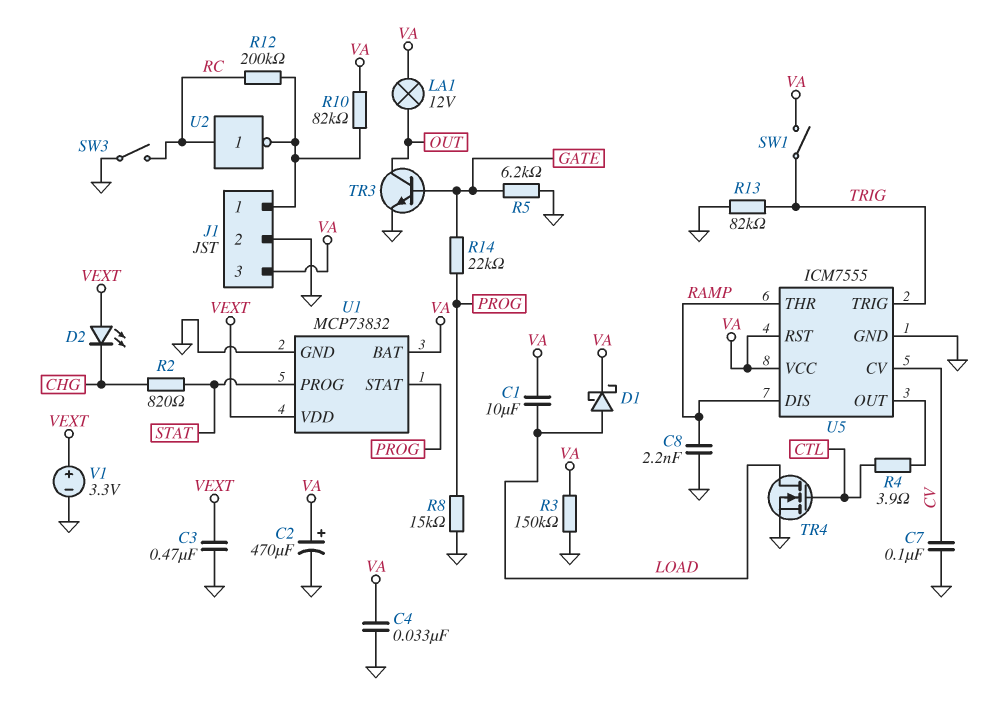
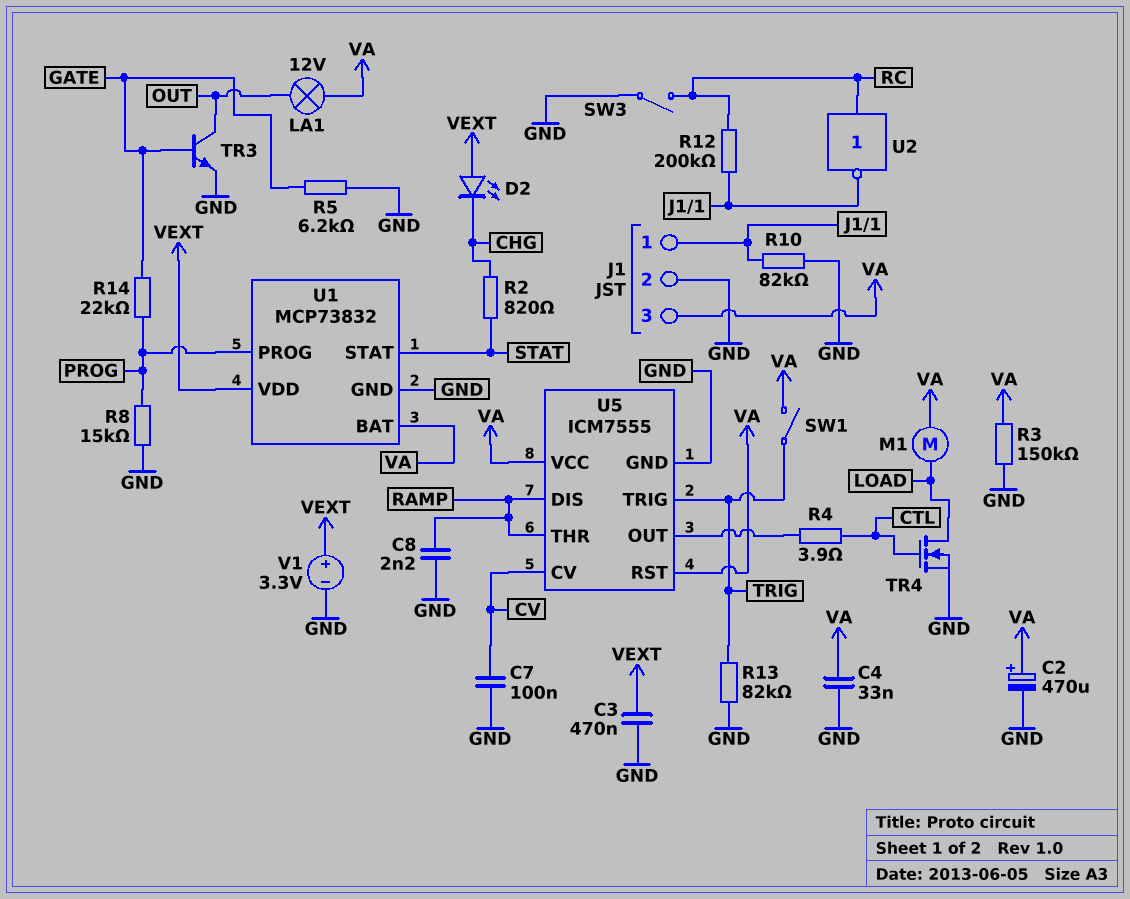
C1: 10uF (LOAD, VA) -> none
D1: schottky (A LOAD, K VA) -> none
M1: none -> motor (LOAD, VA)
R10: 82k (J1/1, VA) -> 82k (GND, J1/1)
U1 pin PROG: STAT -> PROG
U1 pin STAT: PROG -> STAT

